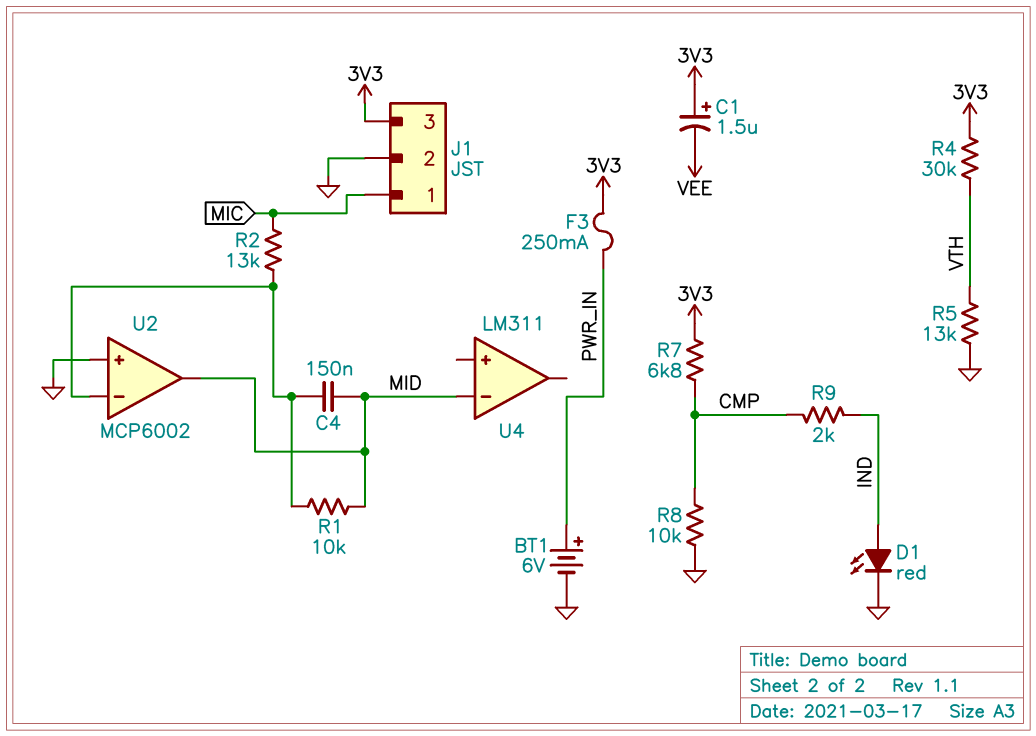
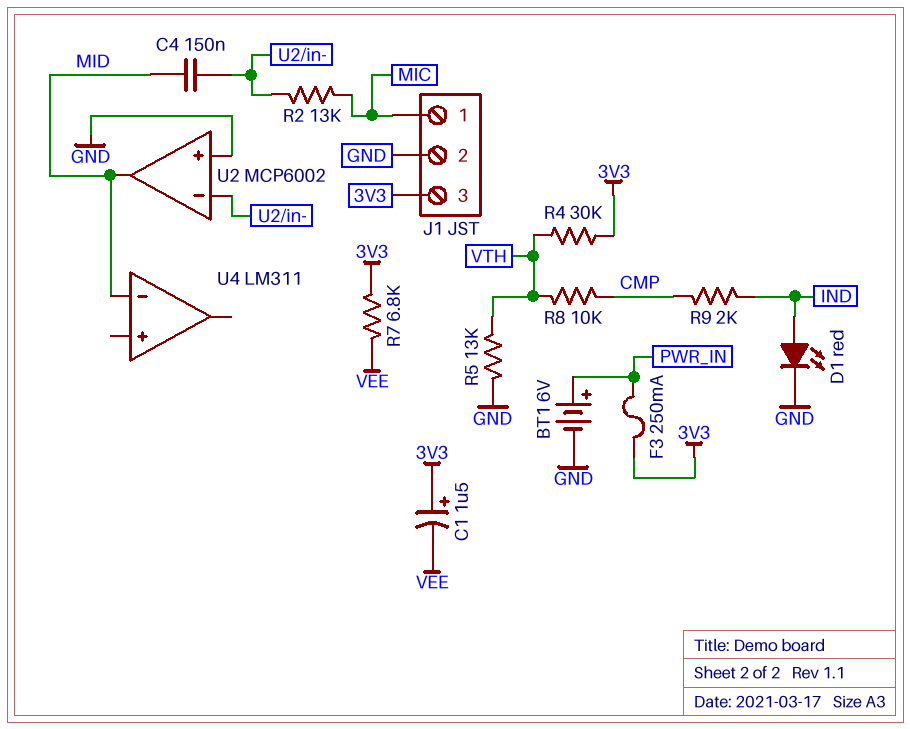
R1: 10k (MID, U2/in-) -> none
R7: 6.8k (3V3, CMP) -> 6.8k (3V3, VEE)
R8: 10k (CMP, GND) -> 10k (CMP, VTH)

